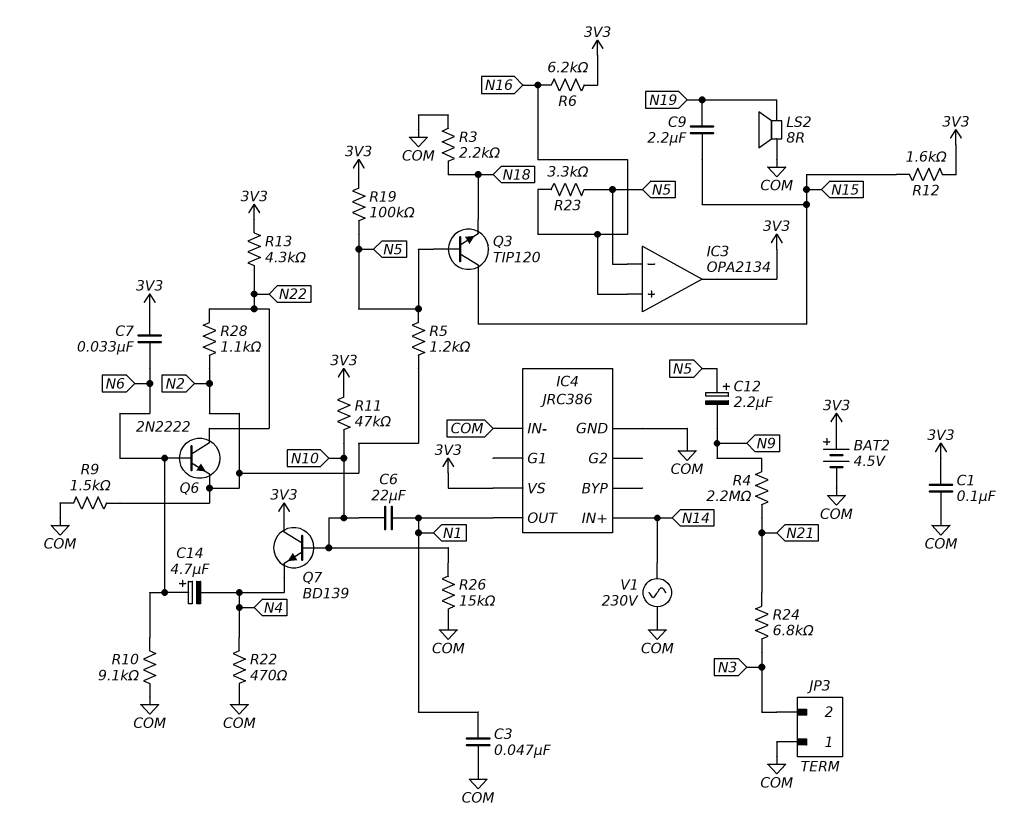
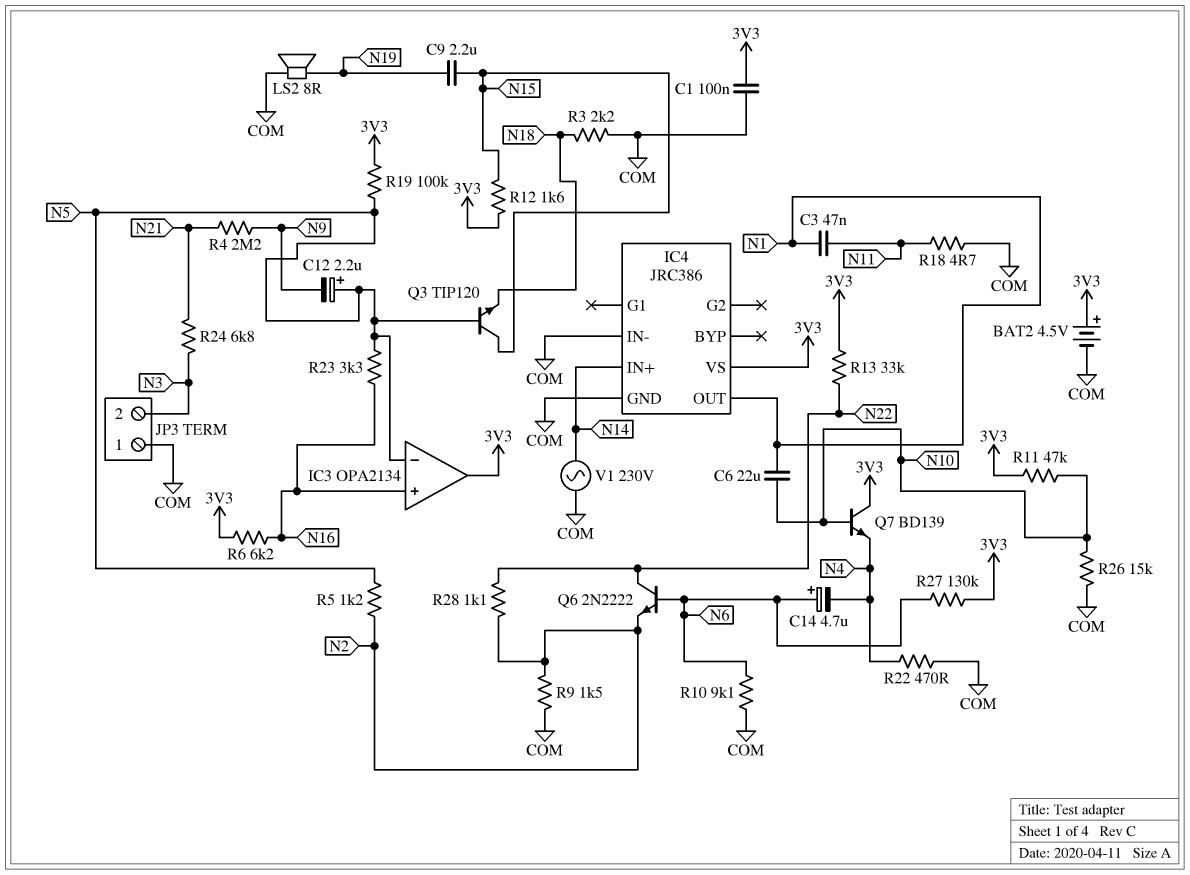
C3: 47nF (COM, N1) -> 47nF (N1, N11)
C7: 33nF (3V3, N6) -> none
R13: 4.3k (3V3, N22) -> 33k (3V3, N22)
R18: none -> 4.7 (COM, N11)
R27: none -> 130k (3V3, N6)

